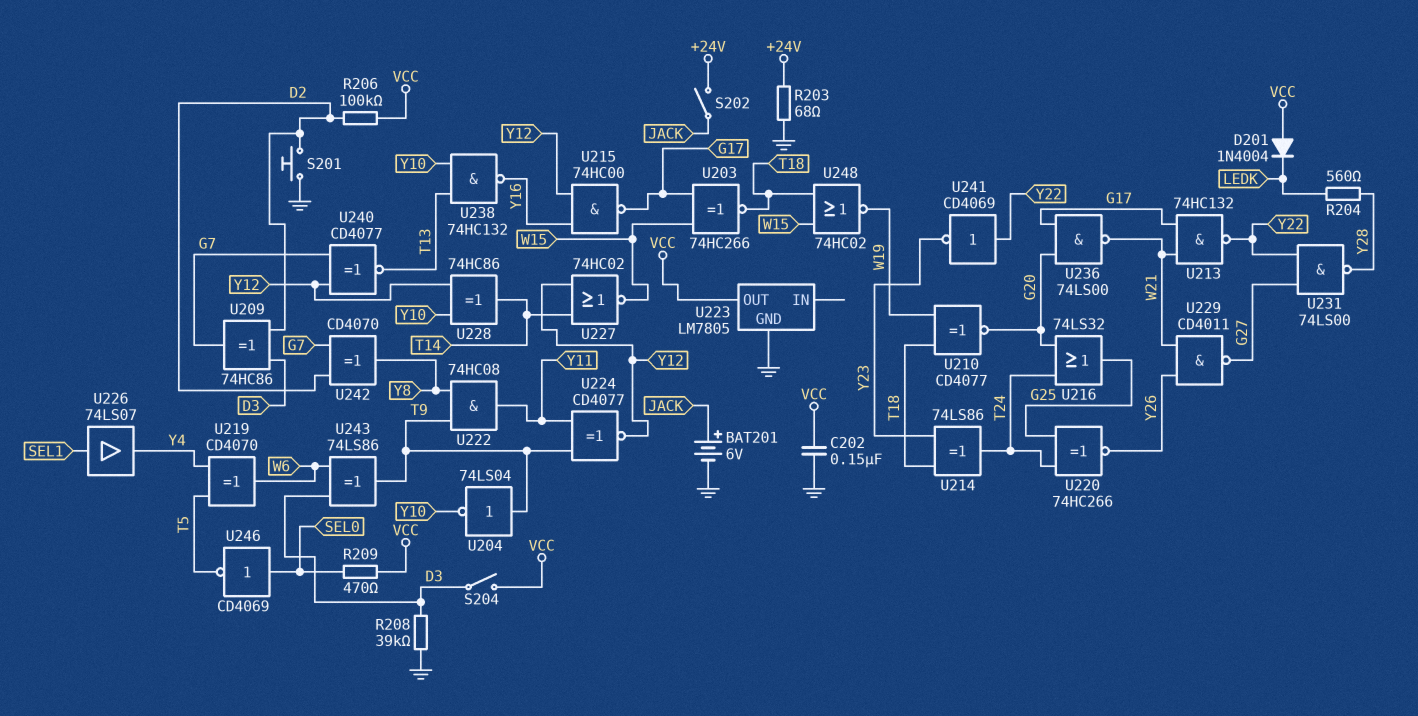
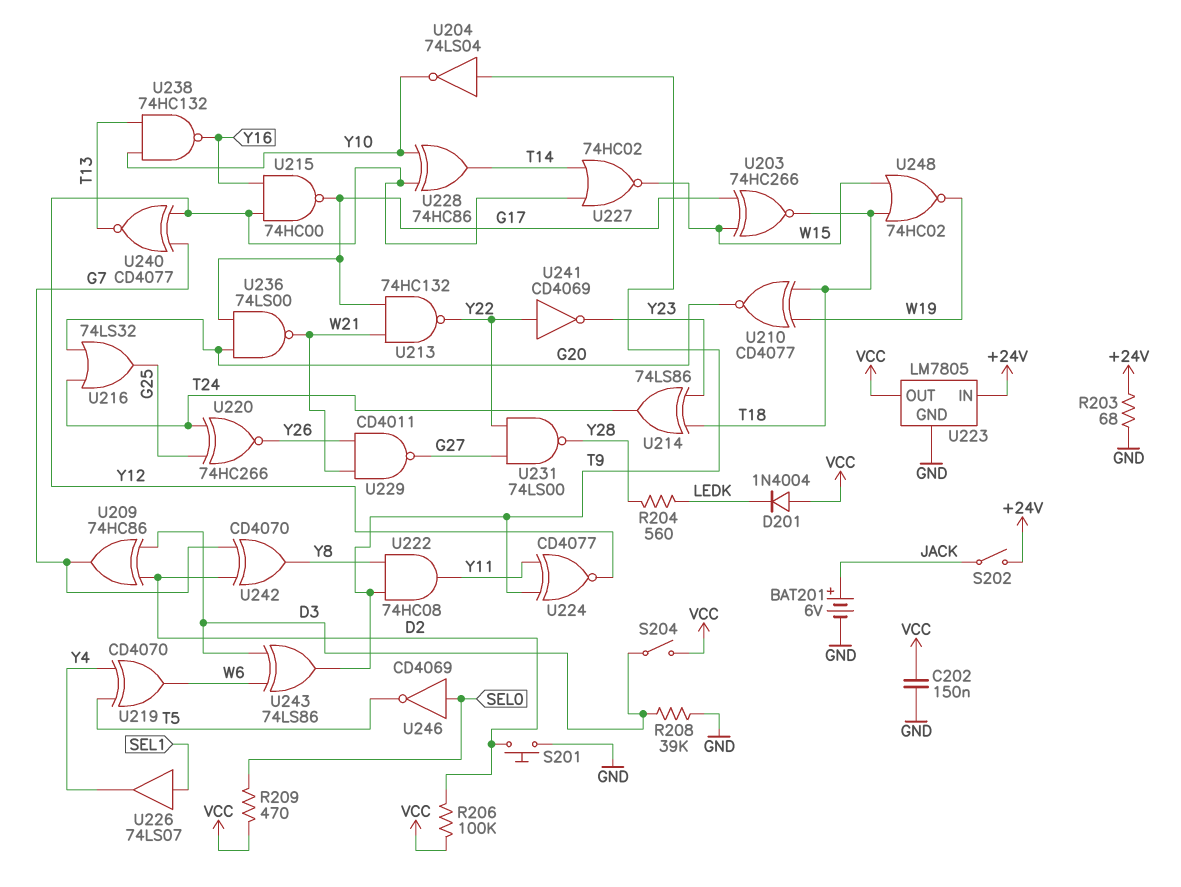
U223 pin IN: none -> +24V

